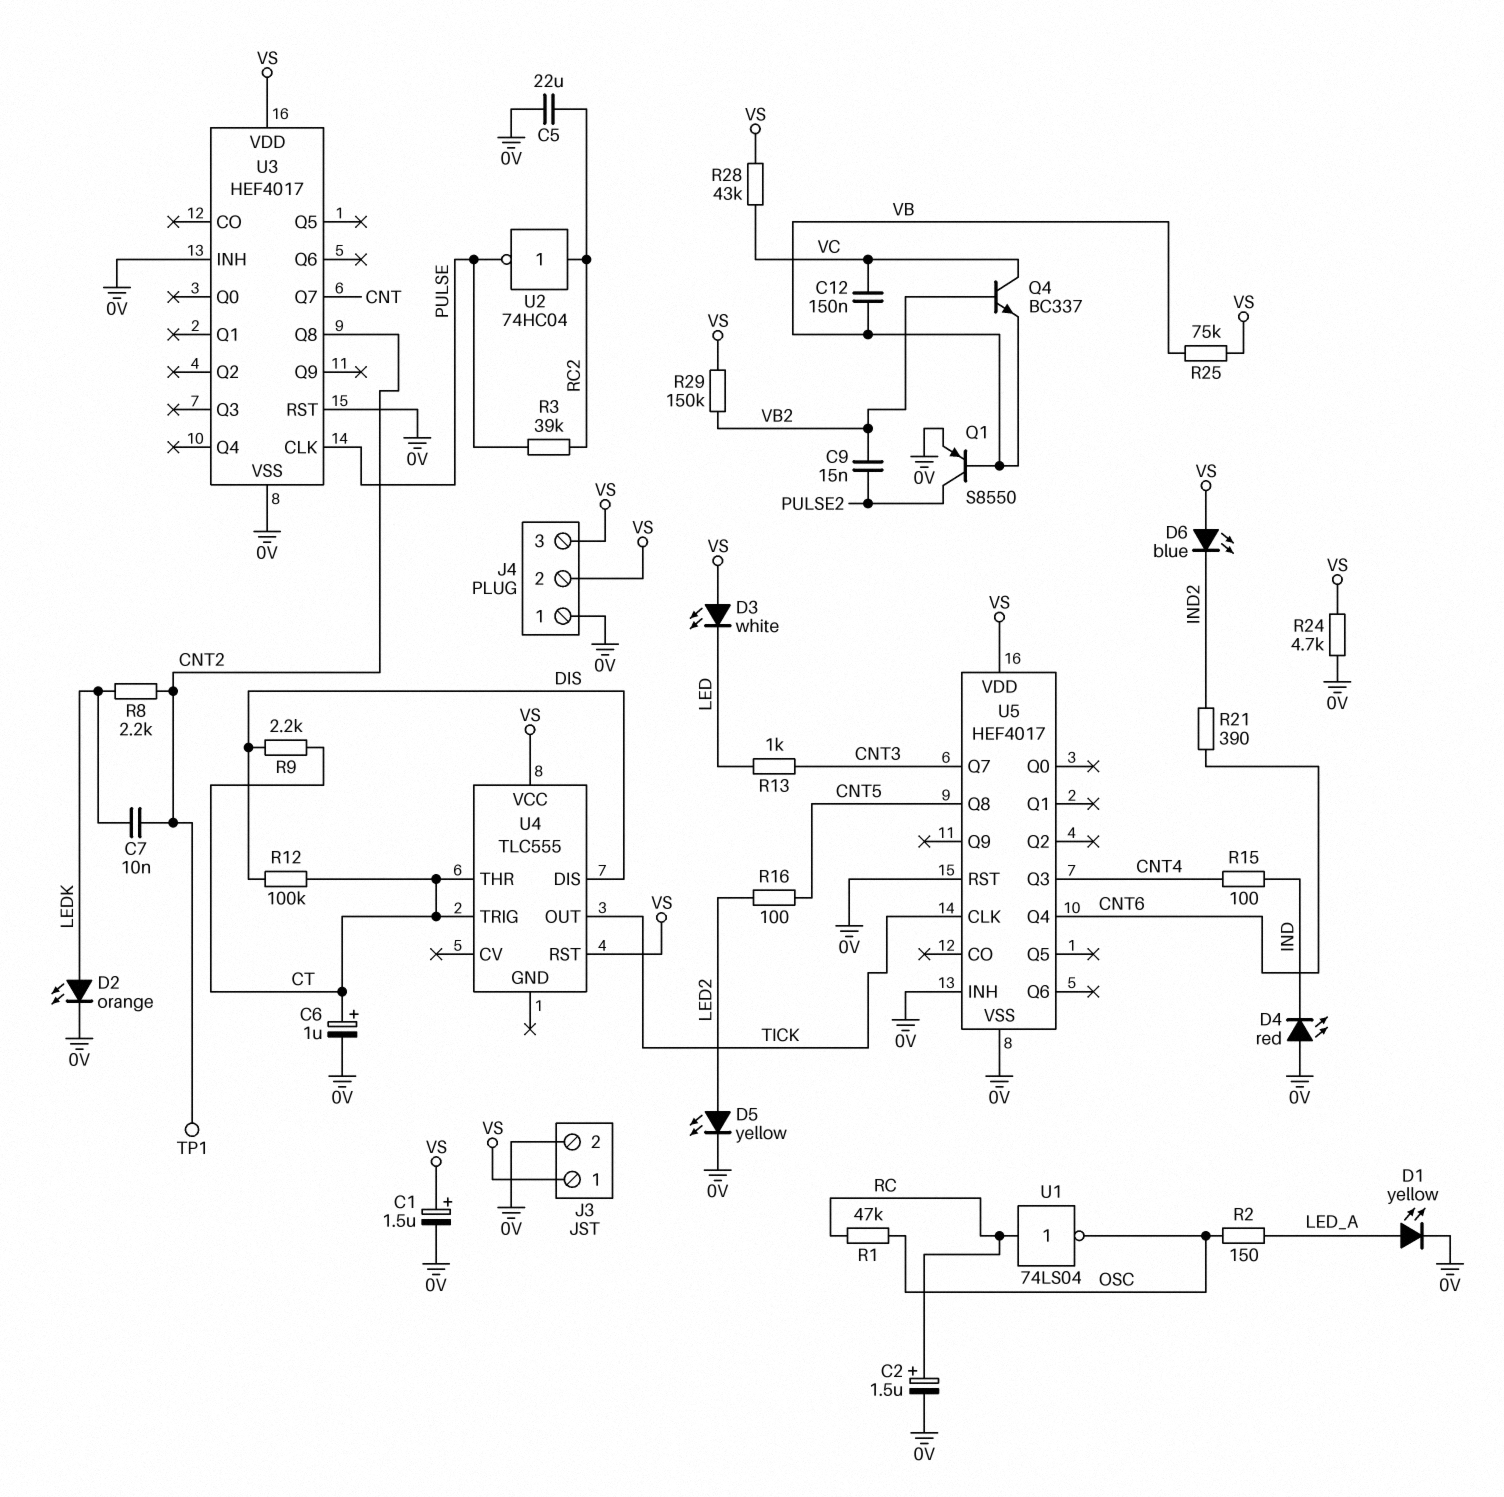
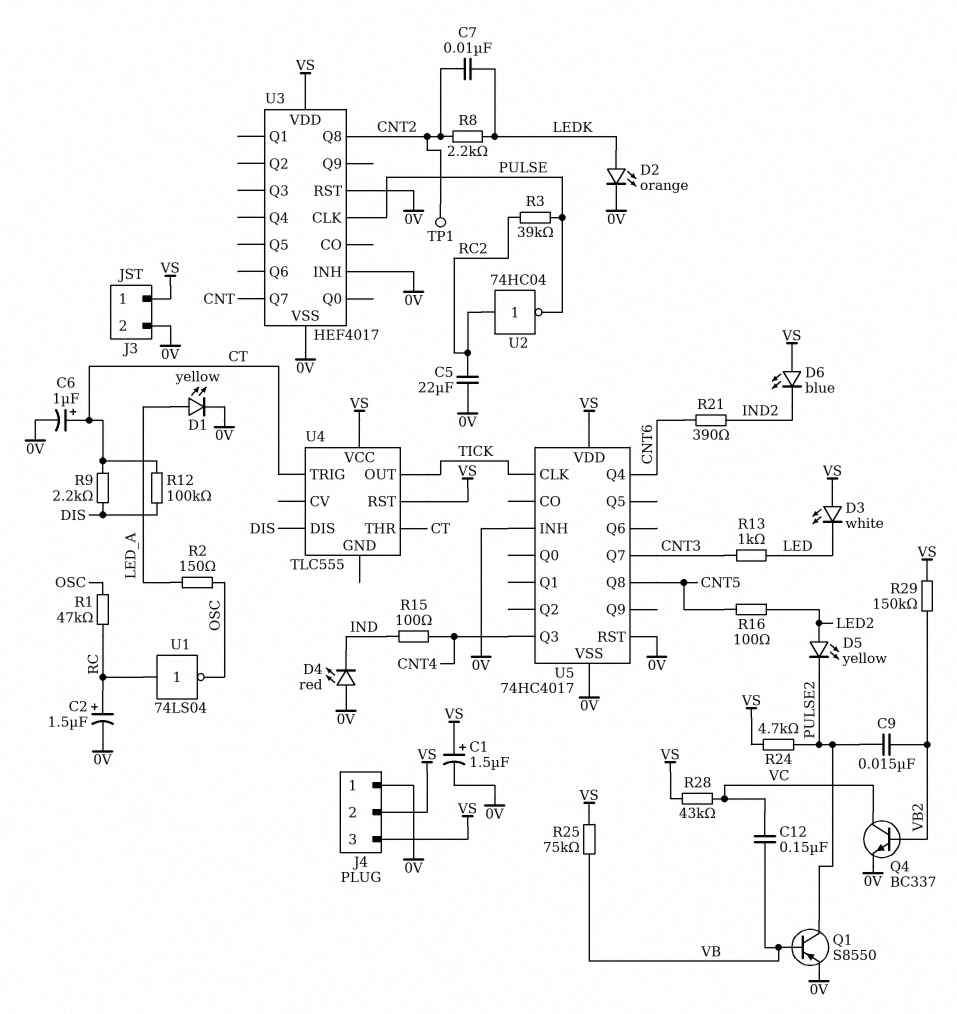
D5: LED yellow (A LED2, K 0V) -> LED yellow (A LED2, K PULSE2)
Q4: NPN BC337 (B VB2, C VC, E VB) -> NPN BC337 (B VB2, C VC, E 0V)
R24: 4.7k (0V, VS) -> 4.7k (PULSE2, VS)
U5: HEF4017 -> 74HC4017

